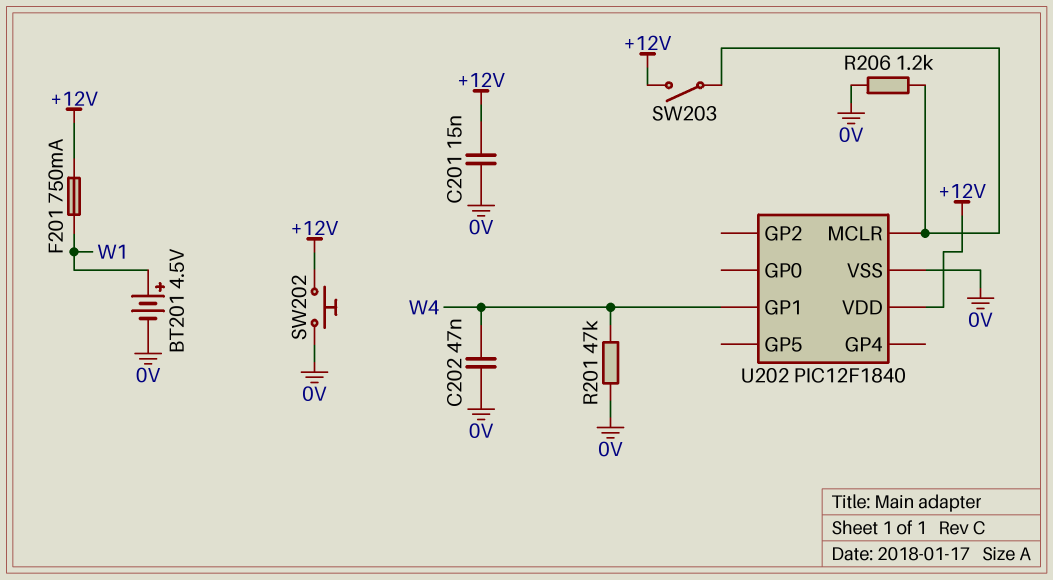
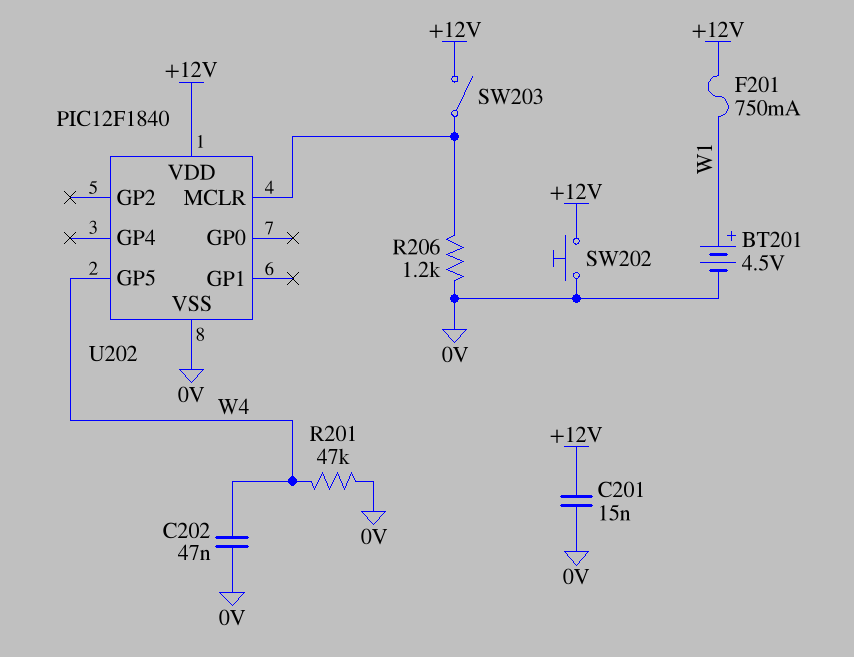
U202 pin GP1: W4 -> none
U202 pin GP5: none -> W4

